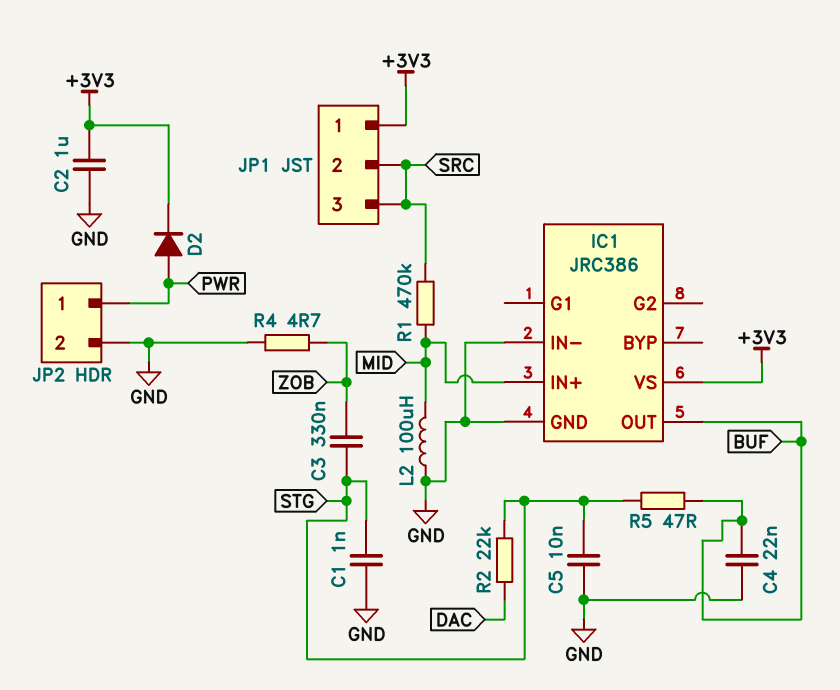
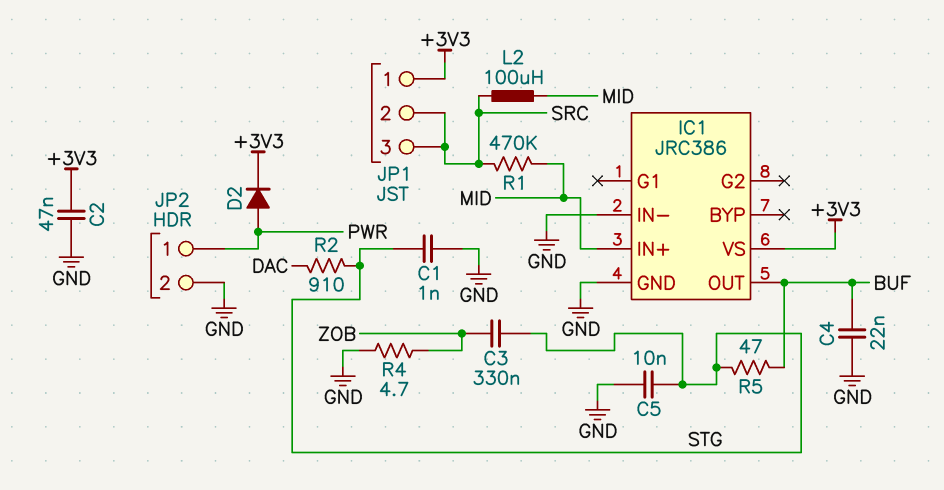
C2: 1uF (+3V3, GND) -> 47nF (+3V3, GND)
L2: 100uH (GND, MID) -> 100uH (MID, SRC)
R2: 22k (DAC, STG) -> 910 (DAC, STG)

